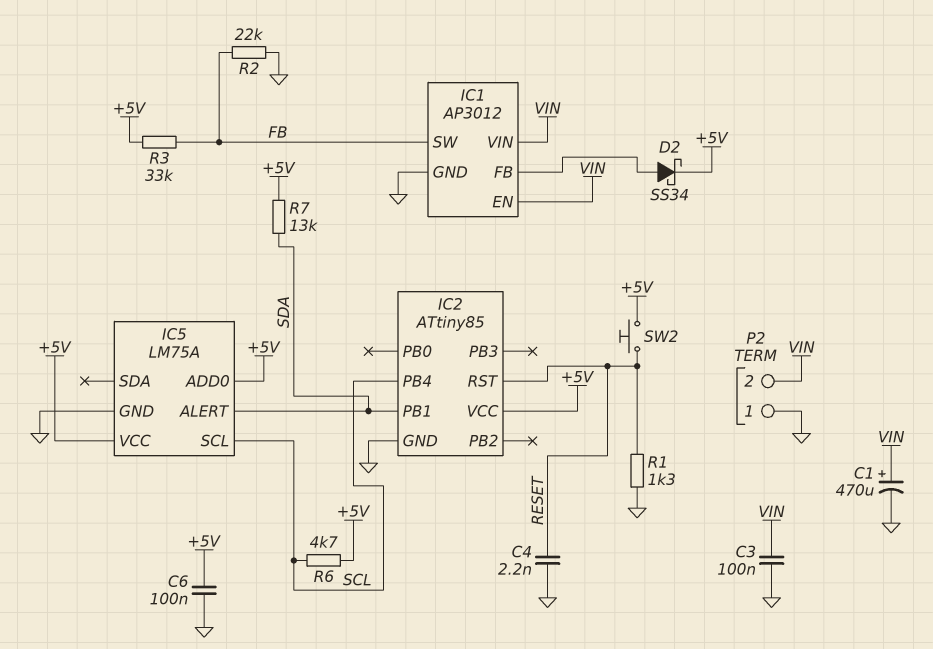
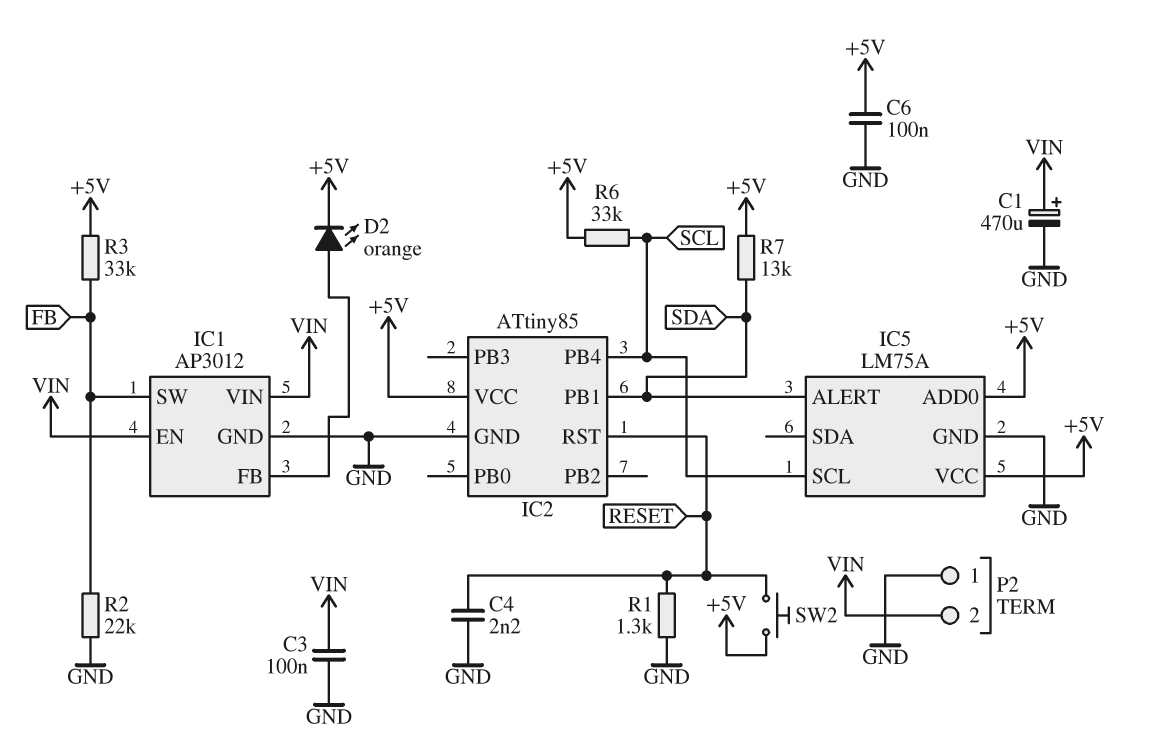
D2: schottky SS34 (A IC1/FB, K +5V) -> LED orange (A IC1/FB, K +5V)
R6: 4.7k (+5V, SCL) -> 33k (+5V, SCL)

